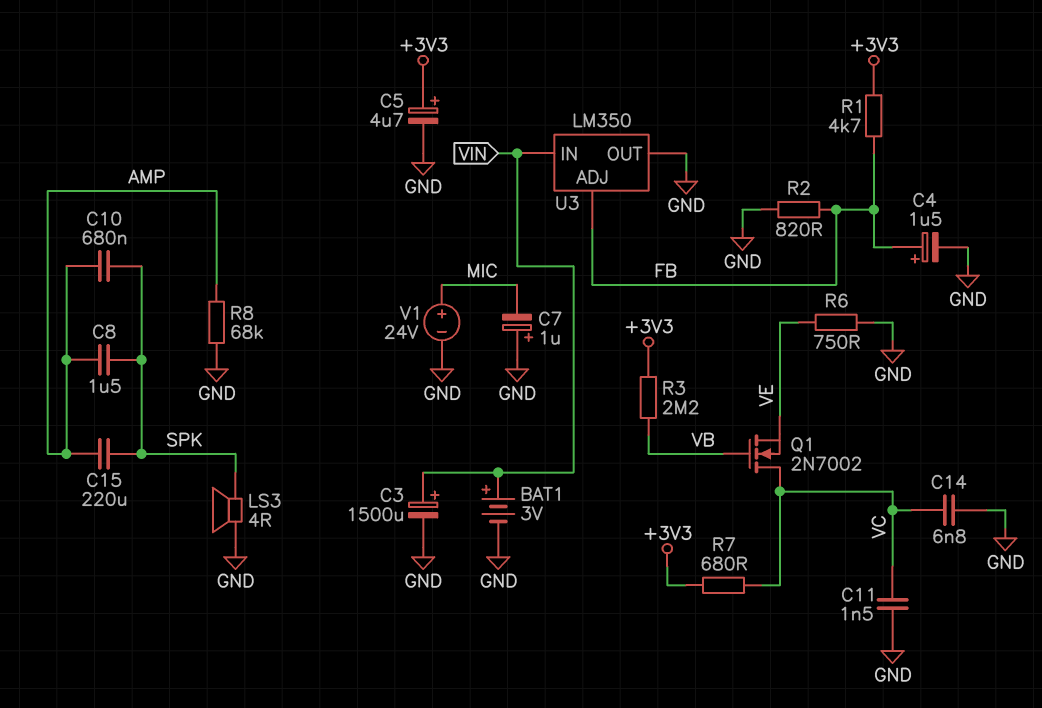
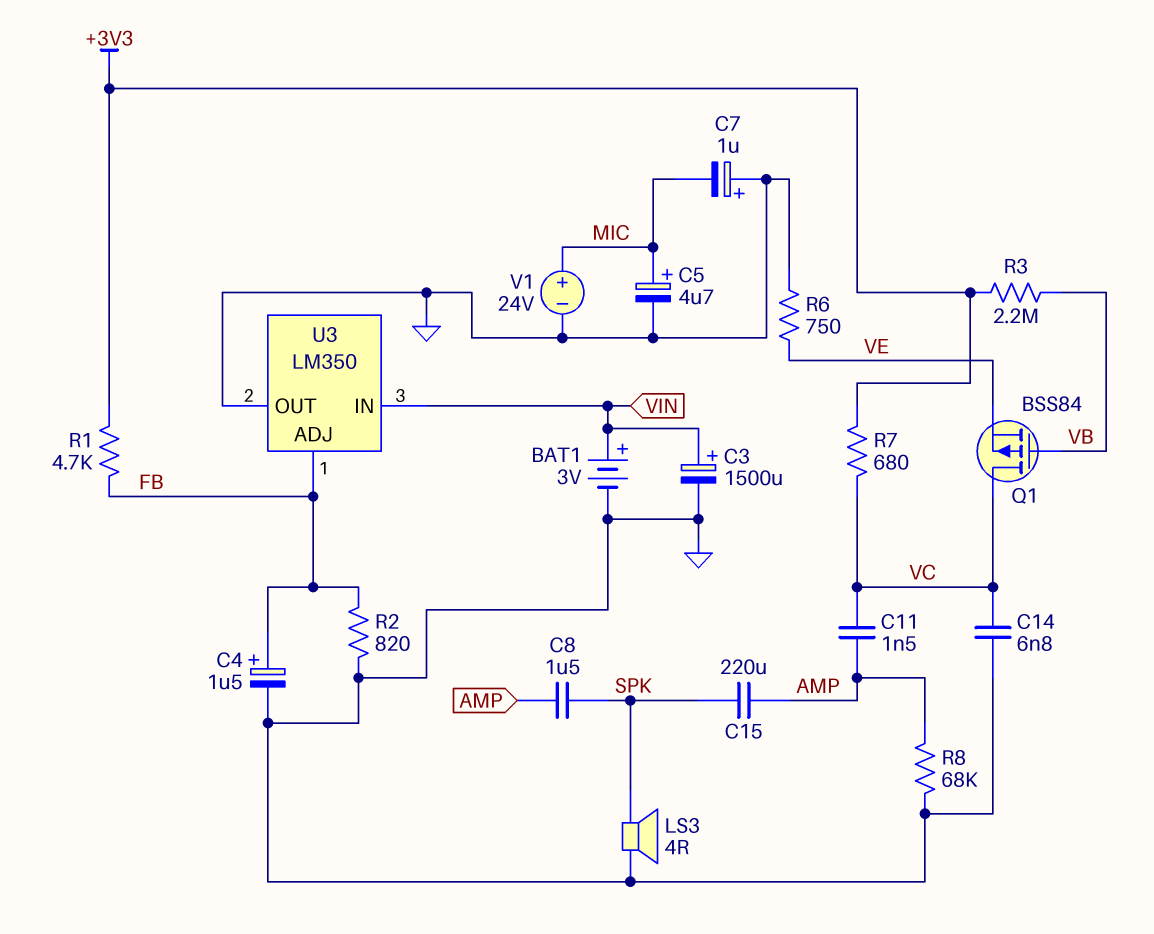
C5: 4.7uF (plus +3V3, minus GND) -> 4.7uF (plus MIC, minus GND)
C10: 680nF (AMP, SPK) -> none
C11: 1.5nF (GND, VC) -> 1.5nF (AMP, VC)
Q1: NMOS 2N7002 (G VB, D VC, S VE) -> PMOS BSS84 (G VB, D VC, S VE)

